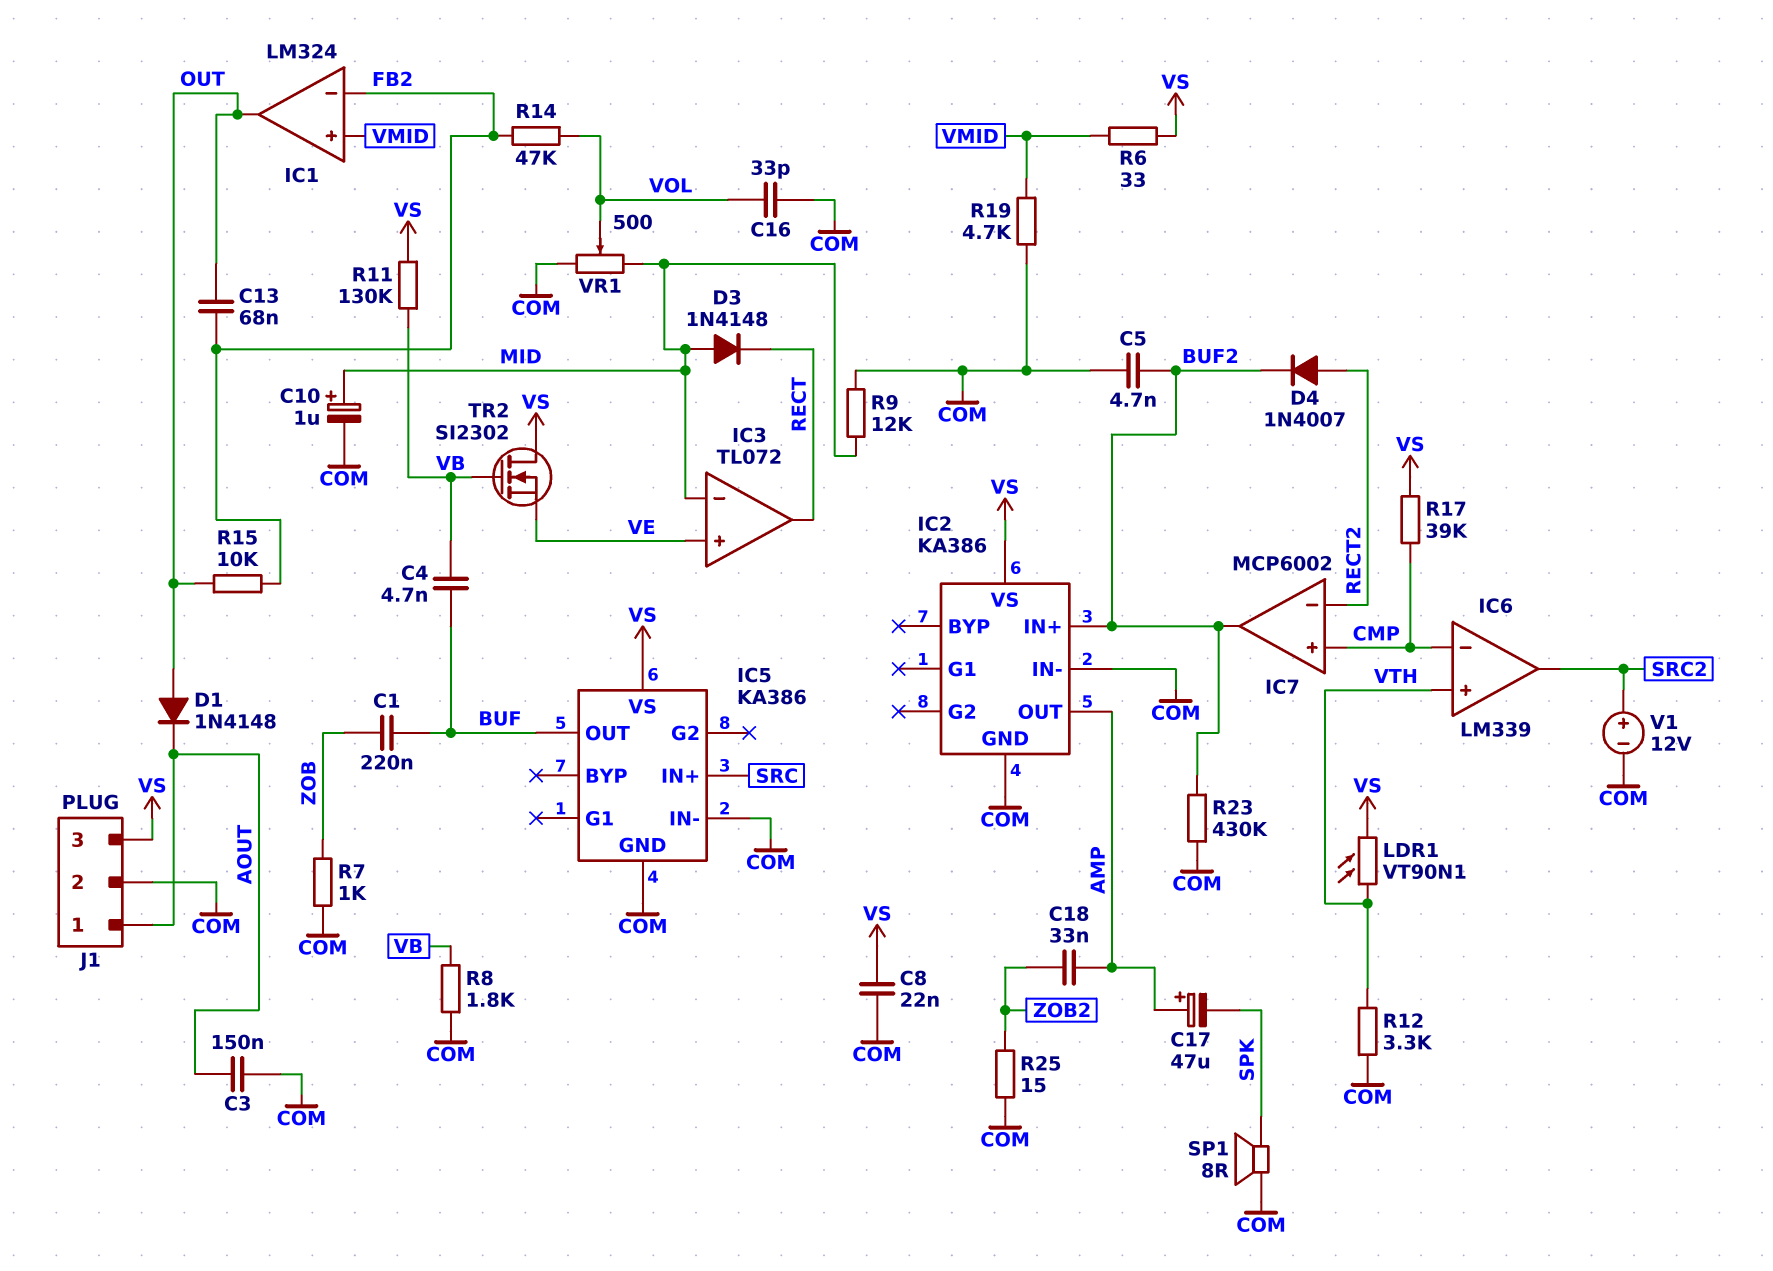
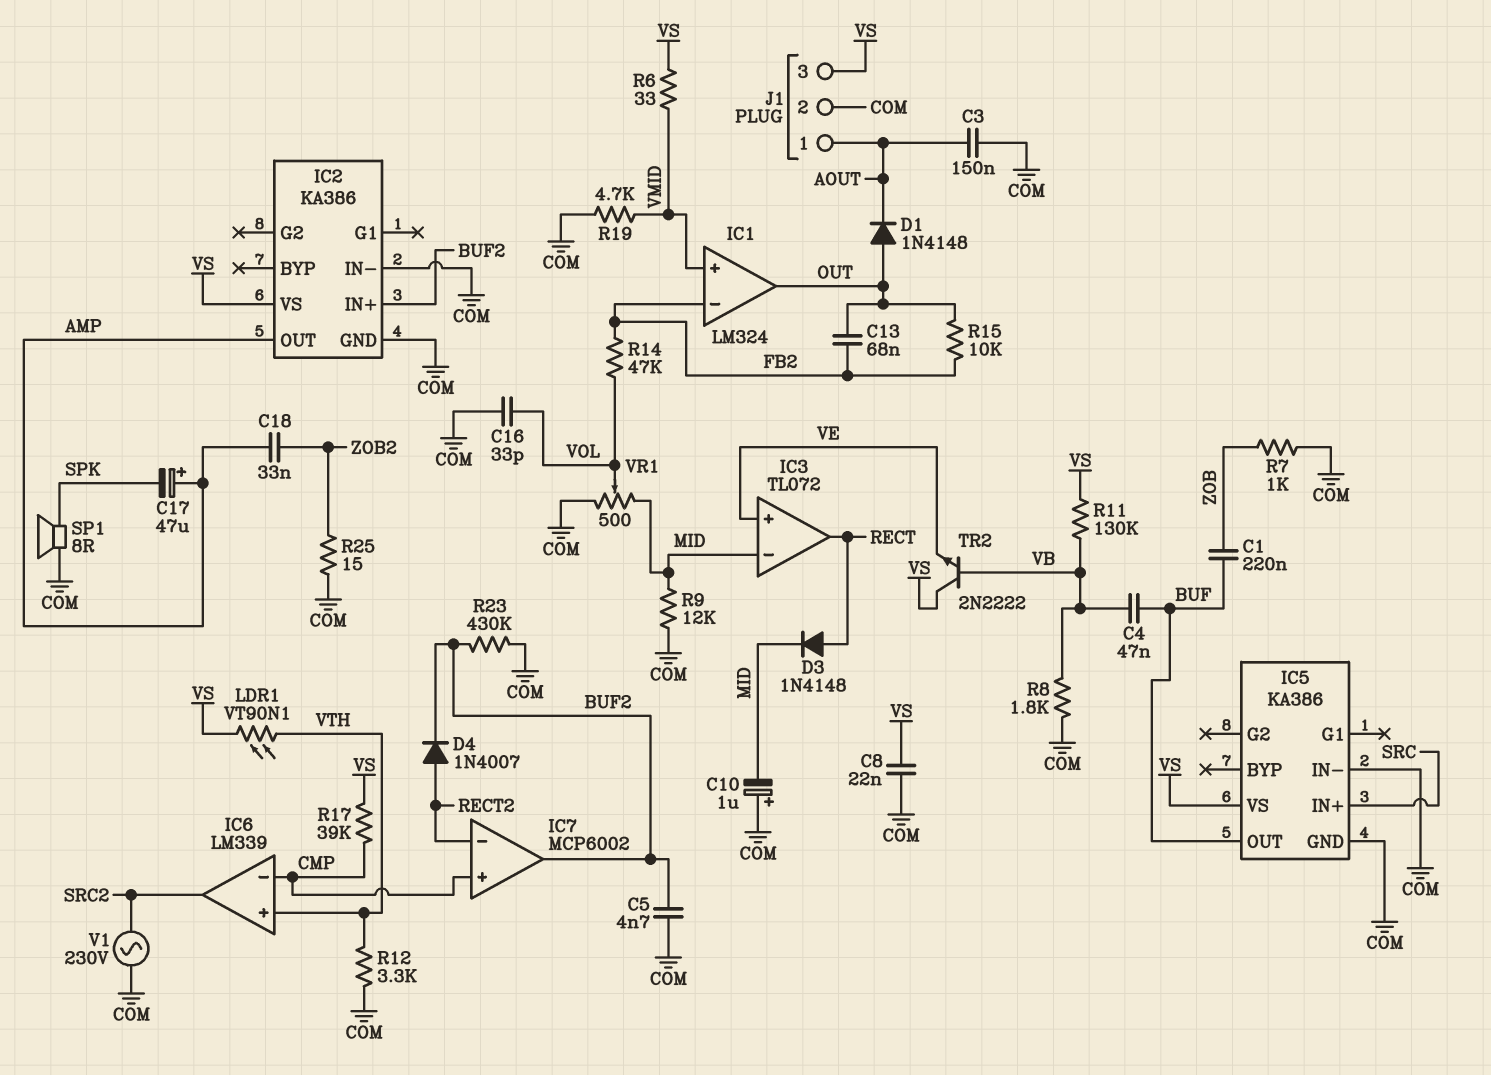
C4: 4.7nF (BUF, VB) -> 47nF (BUF, VB)
C10: 1uF (plus MID, minus COM) -> 1uF (plus COM, minus MID)
D3: diode 1N4148 (A MID, K RECT) -> diode 1N4148 (A RECT, K MID)
TR2: NMOS SI2302 (G VB, D VS, S VE) -> NPN 2N2222 (B VB, C VS, E VE)
V1: 12V (plus SRC2, minus COM) -> AC 230V (COM, SRC2)

